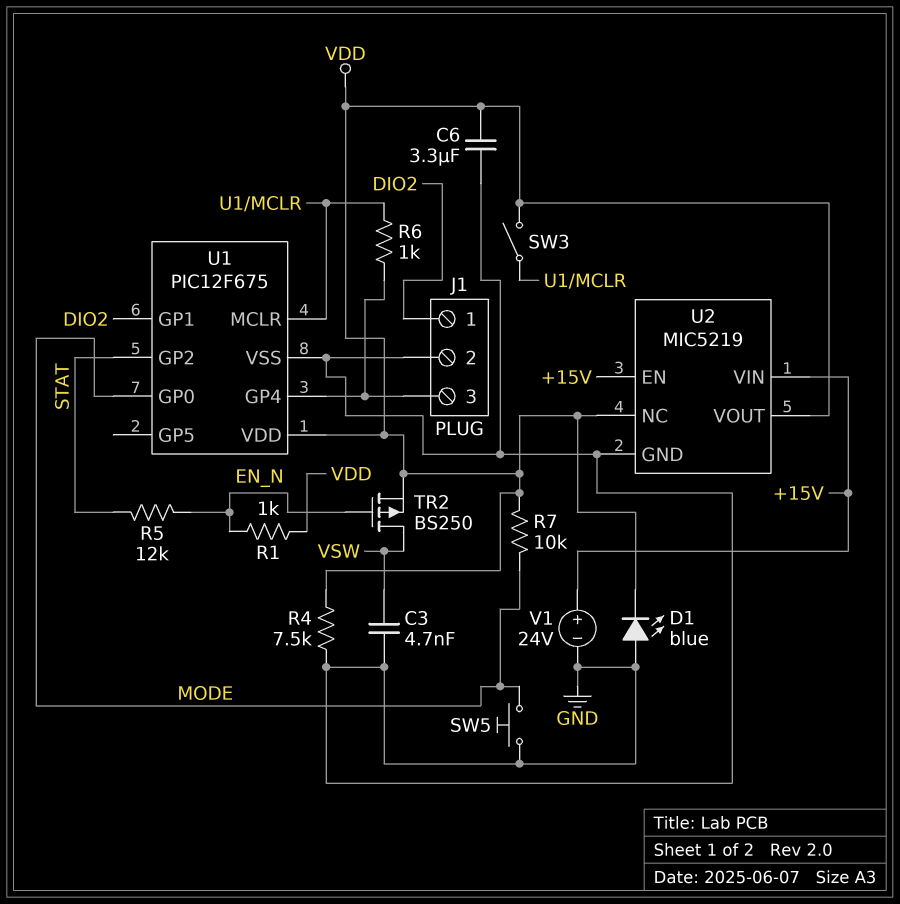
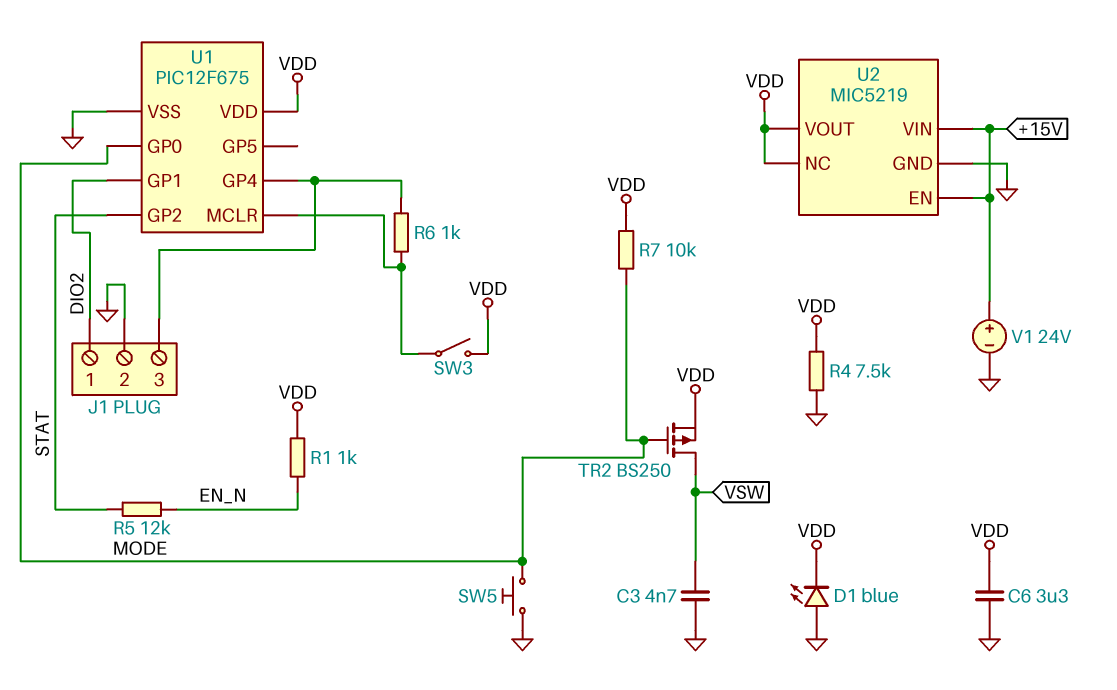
TR2: PMOS BS250 (G EN_N, D VSW, S VDD) -> PMOS BS250 (G MODE, D VSW, S VDD)

